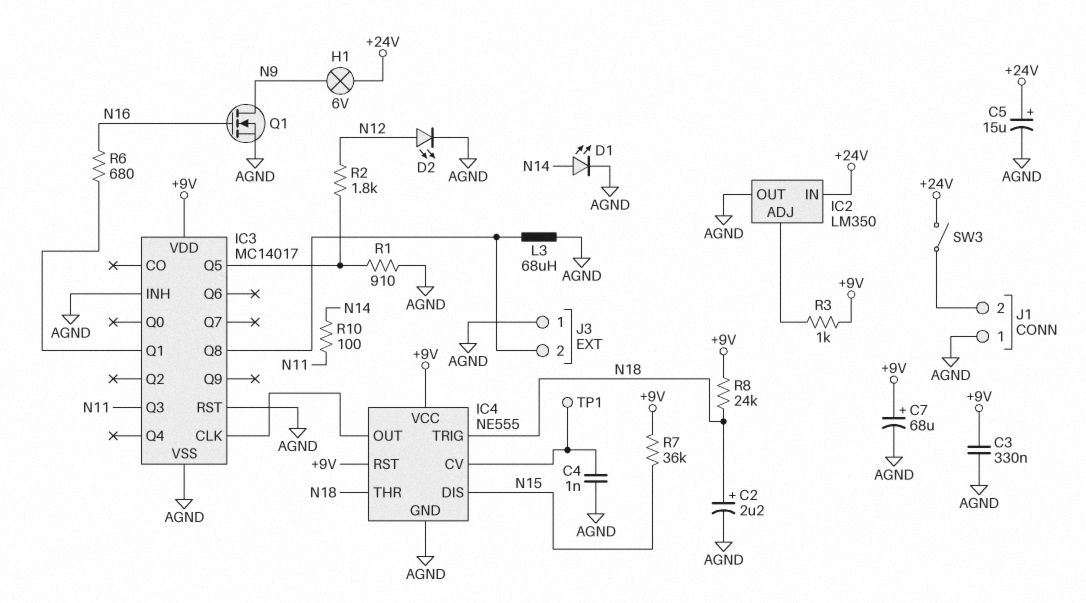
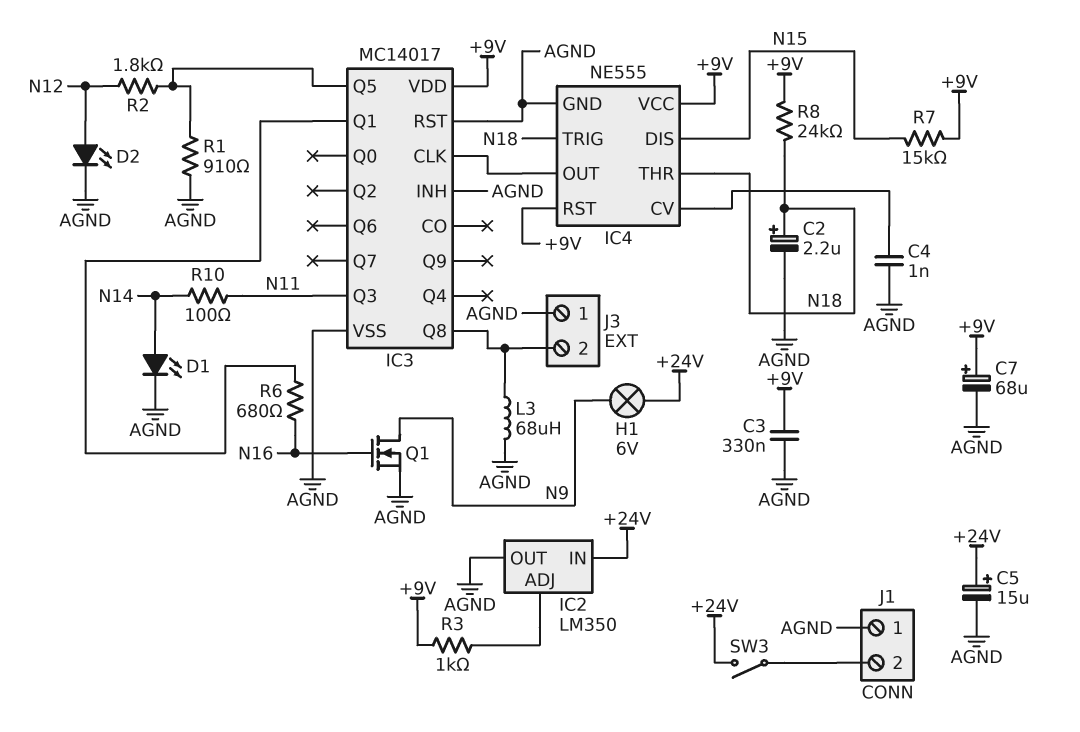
R7: 36k (+9V, N15) -> 15k (+9V, N15)
TP1: test point (IC4/CV) -> none

